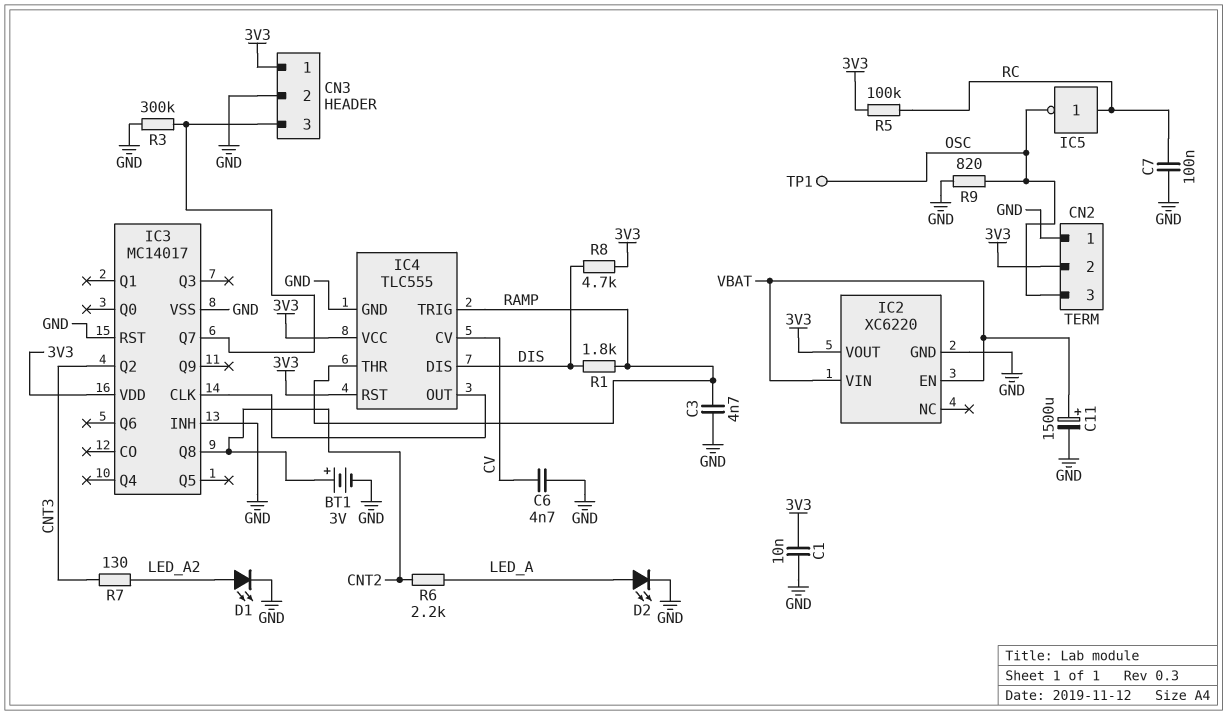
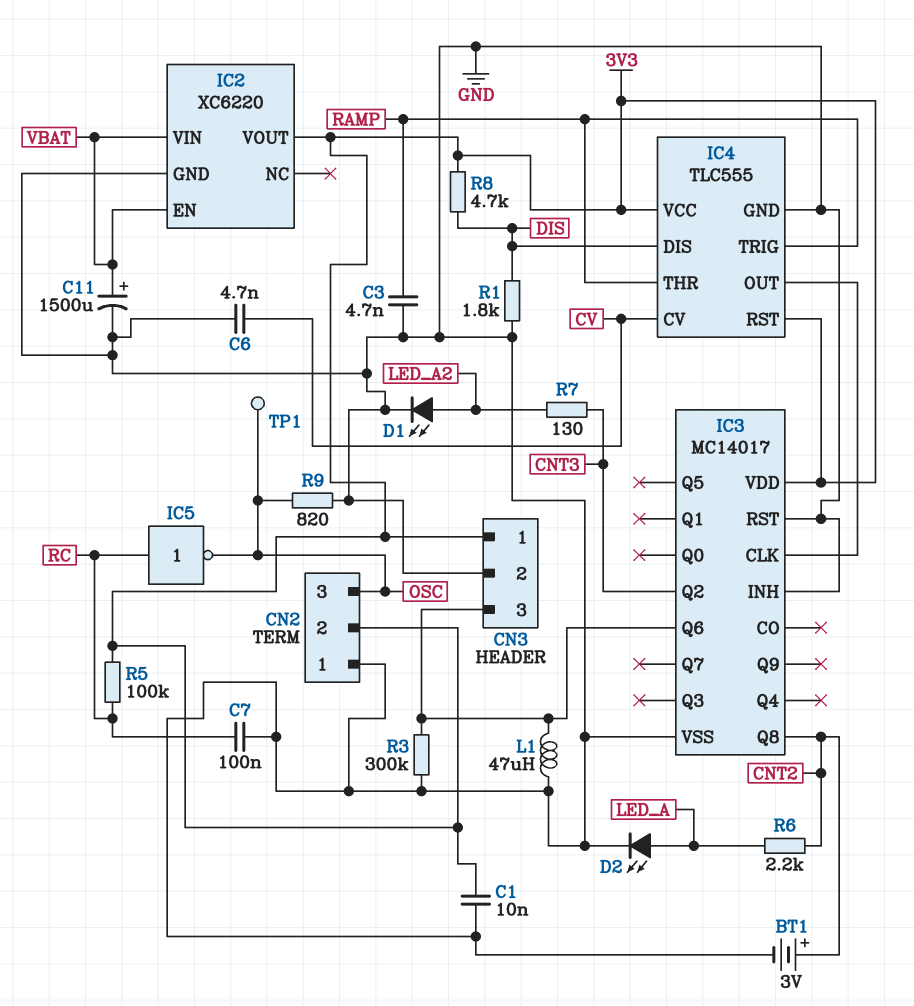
IC3 pin Q6: none -> CN3/3
IC3 pin Q7: CN3/3 -> none
L1: none -> 47uH (CN3/3, GND)
R1: 1.8k (DIS, RAMP) -> 1.8k (DIS, GND)

